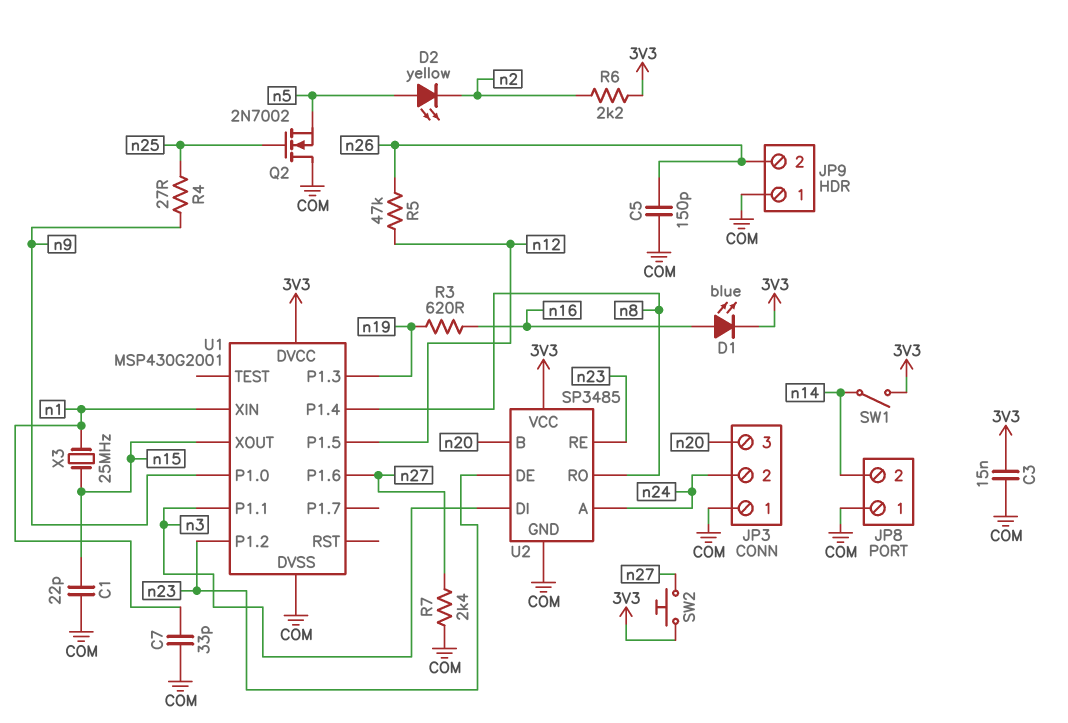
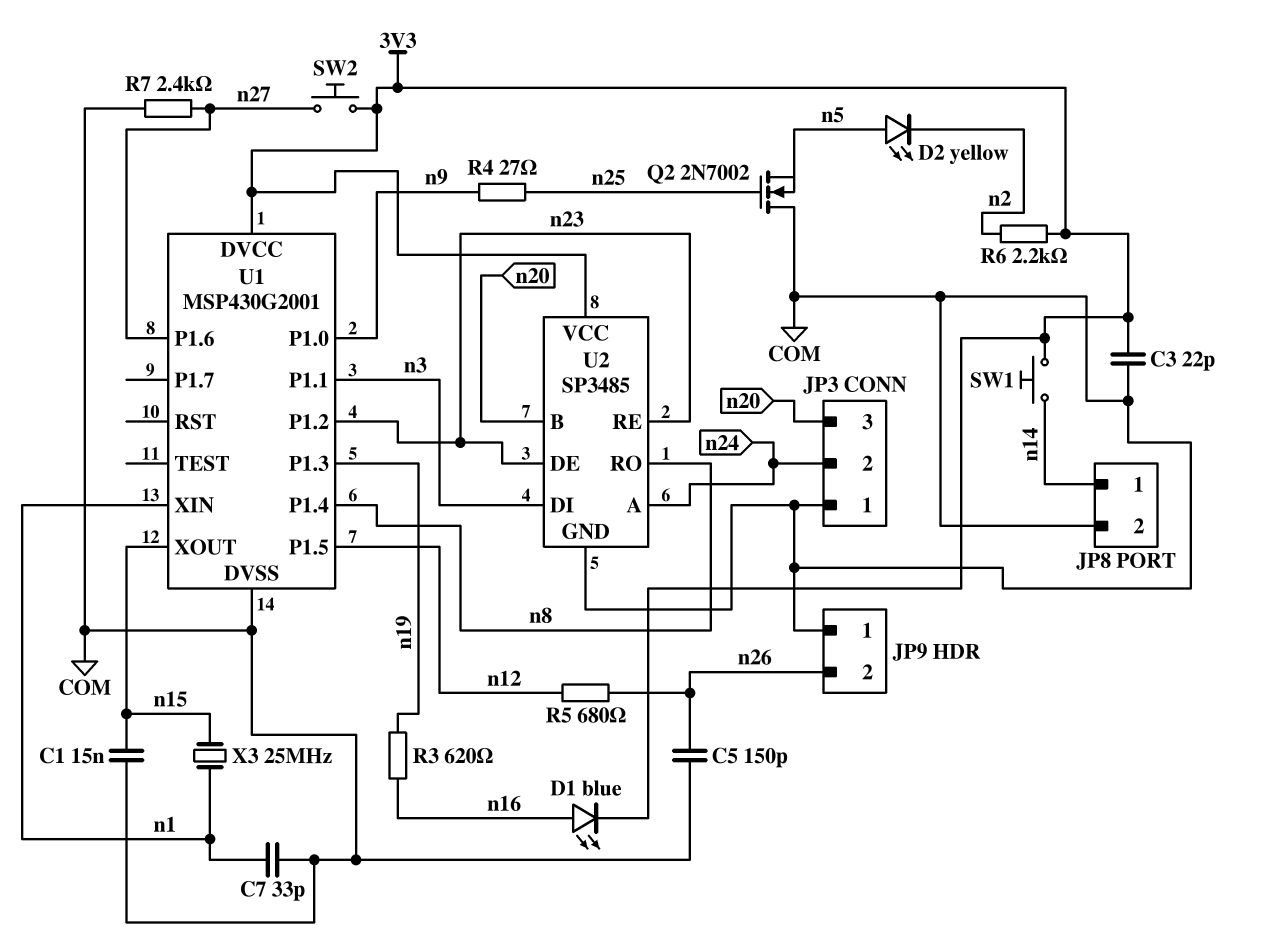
C1: 22pF (COM, n15) -> 15nF (COM, n15)
C3: 15nF (3V3, COM) -> 22pF (3V3, COM)
JP8 pin 1: COM -> n14
JP8 pin 2: n14 -> COM
R5: 47k (n12, n26) -> 680 (n12, n26)
SW1: switch (3V3, n14) -> button (3V3, n14)

